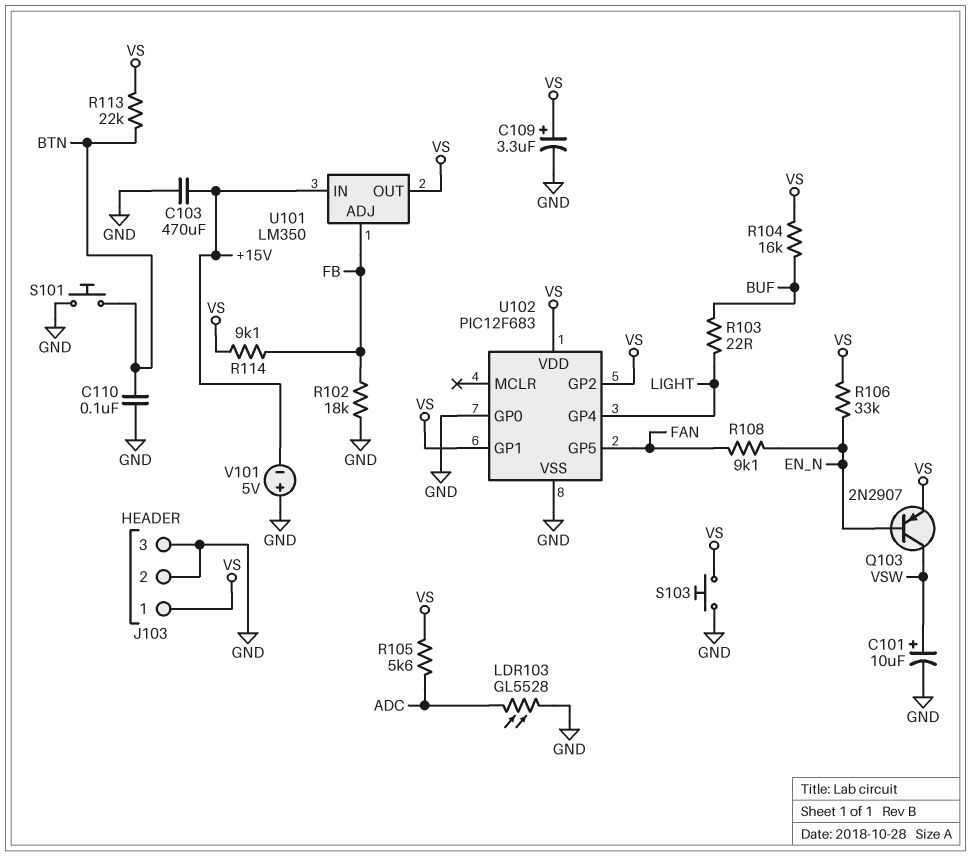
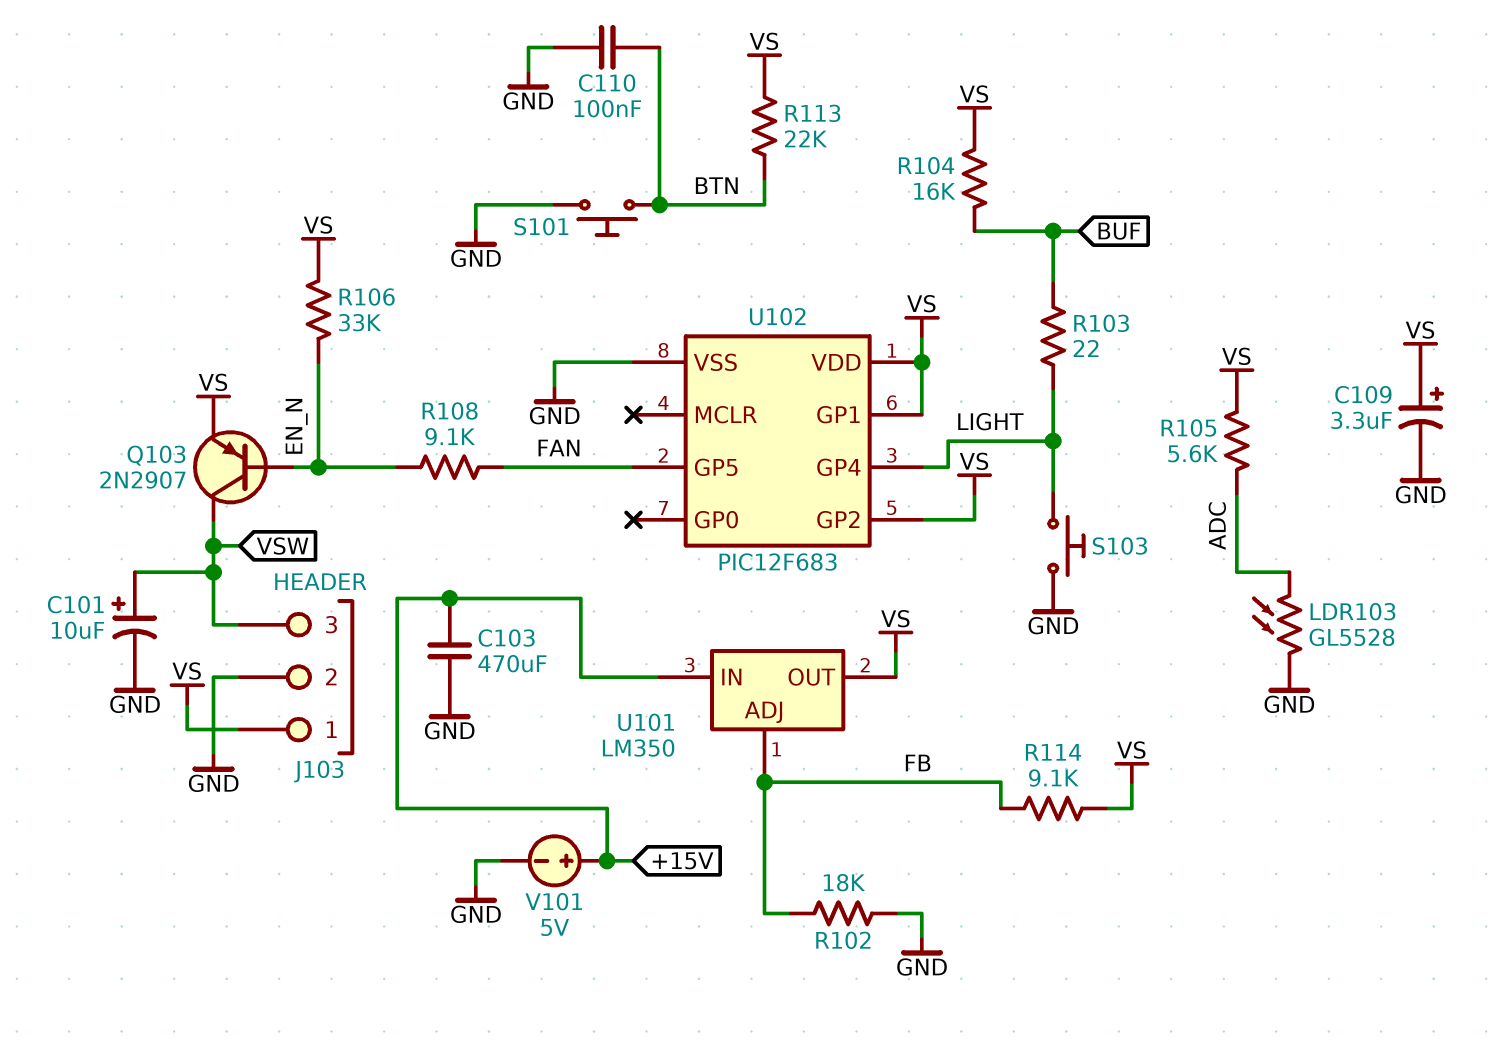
J103 pin 3: GND -> VSW
S103: button (GND, VS) -> button (GND, LIGHT)
U102 pin GP0: GND -> none
V101: 5V (plus GND, minus +15V) -> 5V (plus +15V, minus GND)

